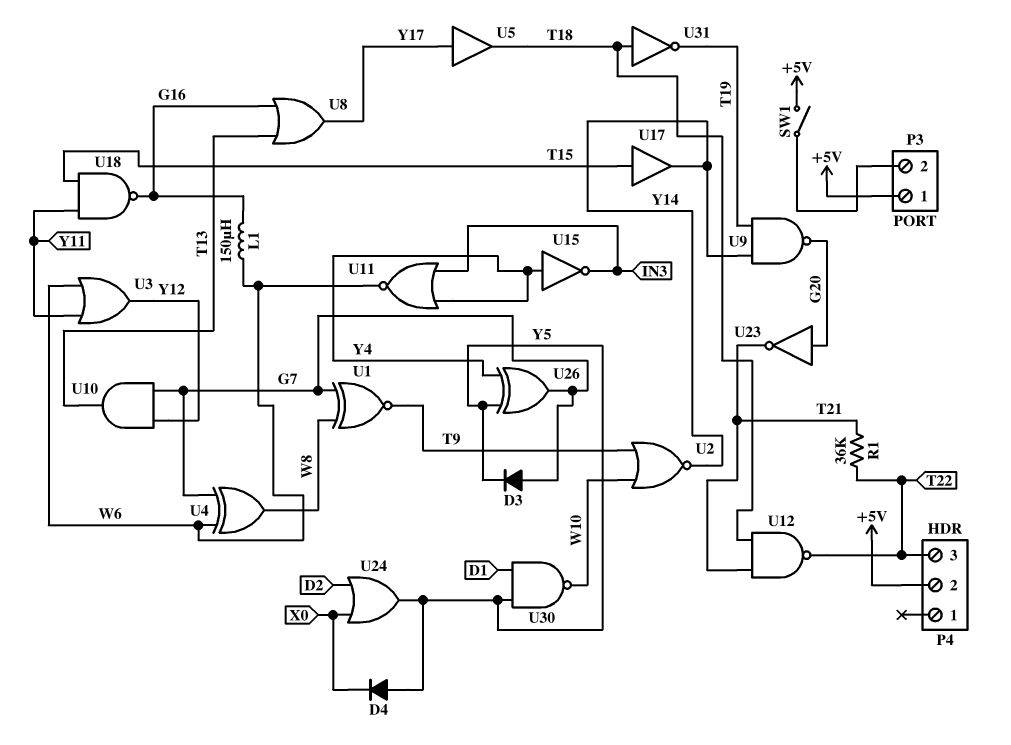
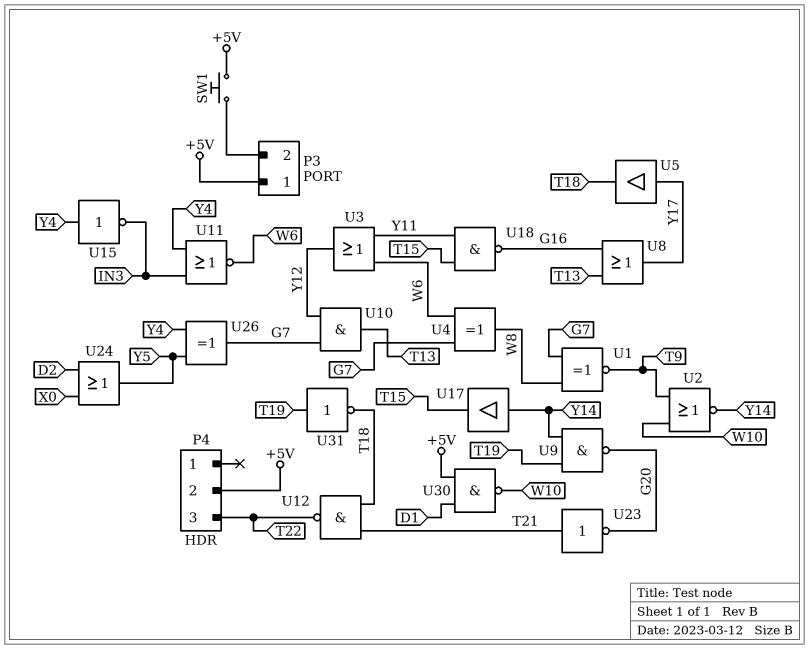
D3: diode (A G7, K Y5) -> none
D4: diode (A Y5, K X0) -> none
L1: 150uH (G16, W6) -> none
R1: 36k (T21, T22) -> none
SW1: switch (+5V, P3/2) -> button (+5V, P3/2)
U17: buffer (in T15, out Y14) -> buffer (in Y14, out T15)
U23: NOT (in G20, out T21) -> NOT (in T21, out G20)
U30: NAND (in D1, in Y5, out W10) -> NAND (in +5V, in D1, out W10)
U31: NOT (in T18, out T19) -> NOT (in T19, out T18)

